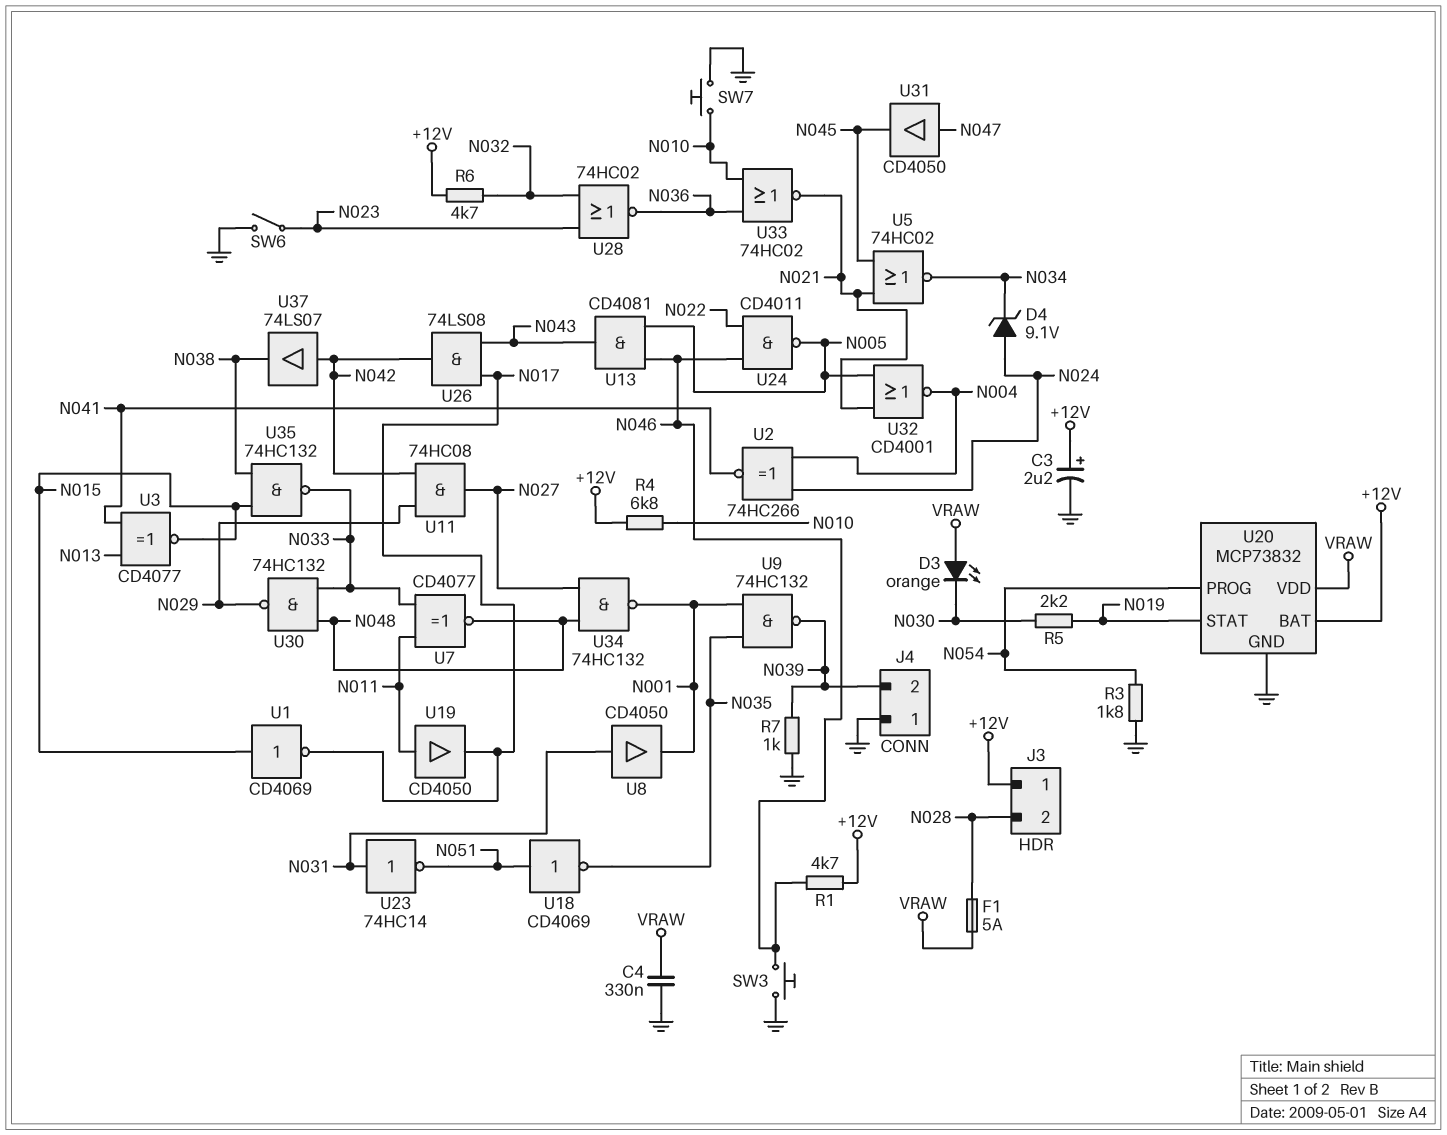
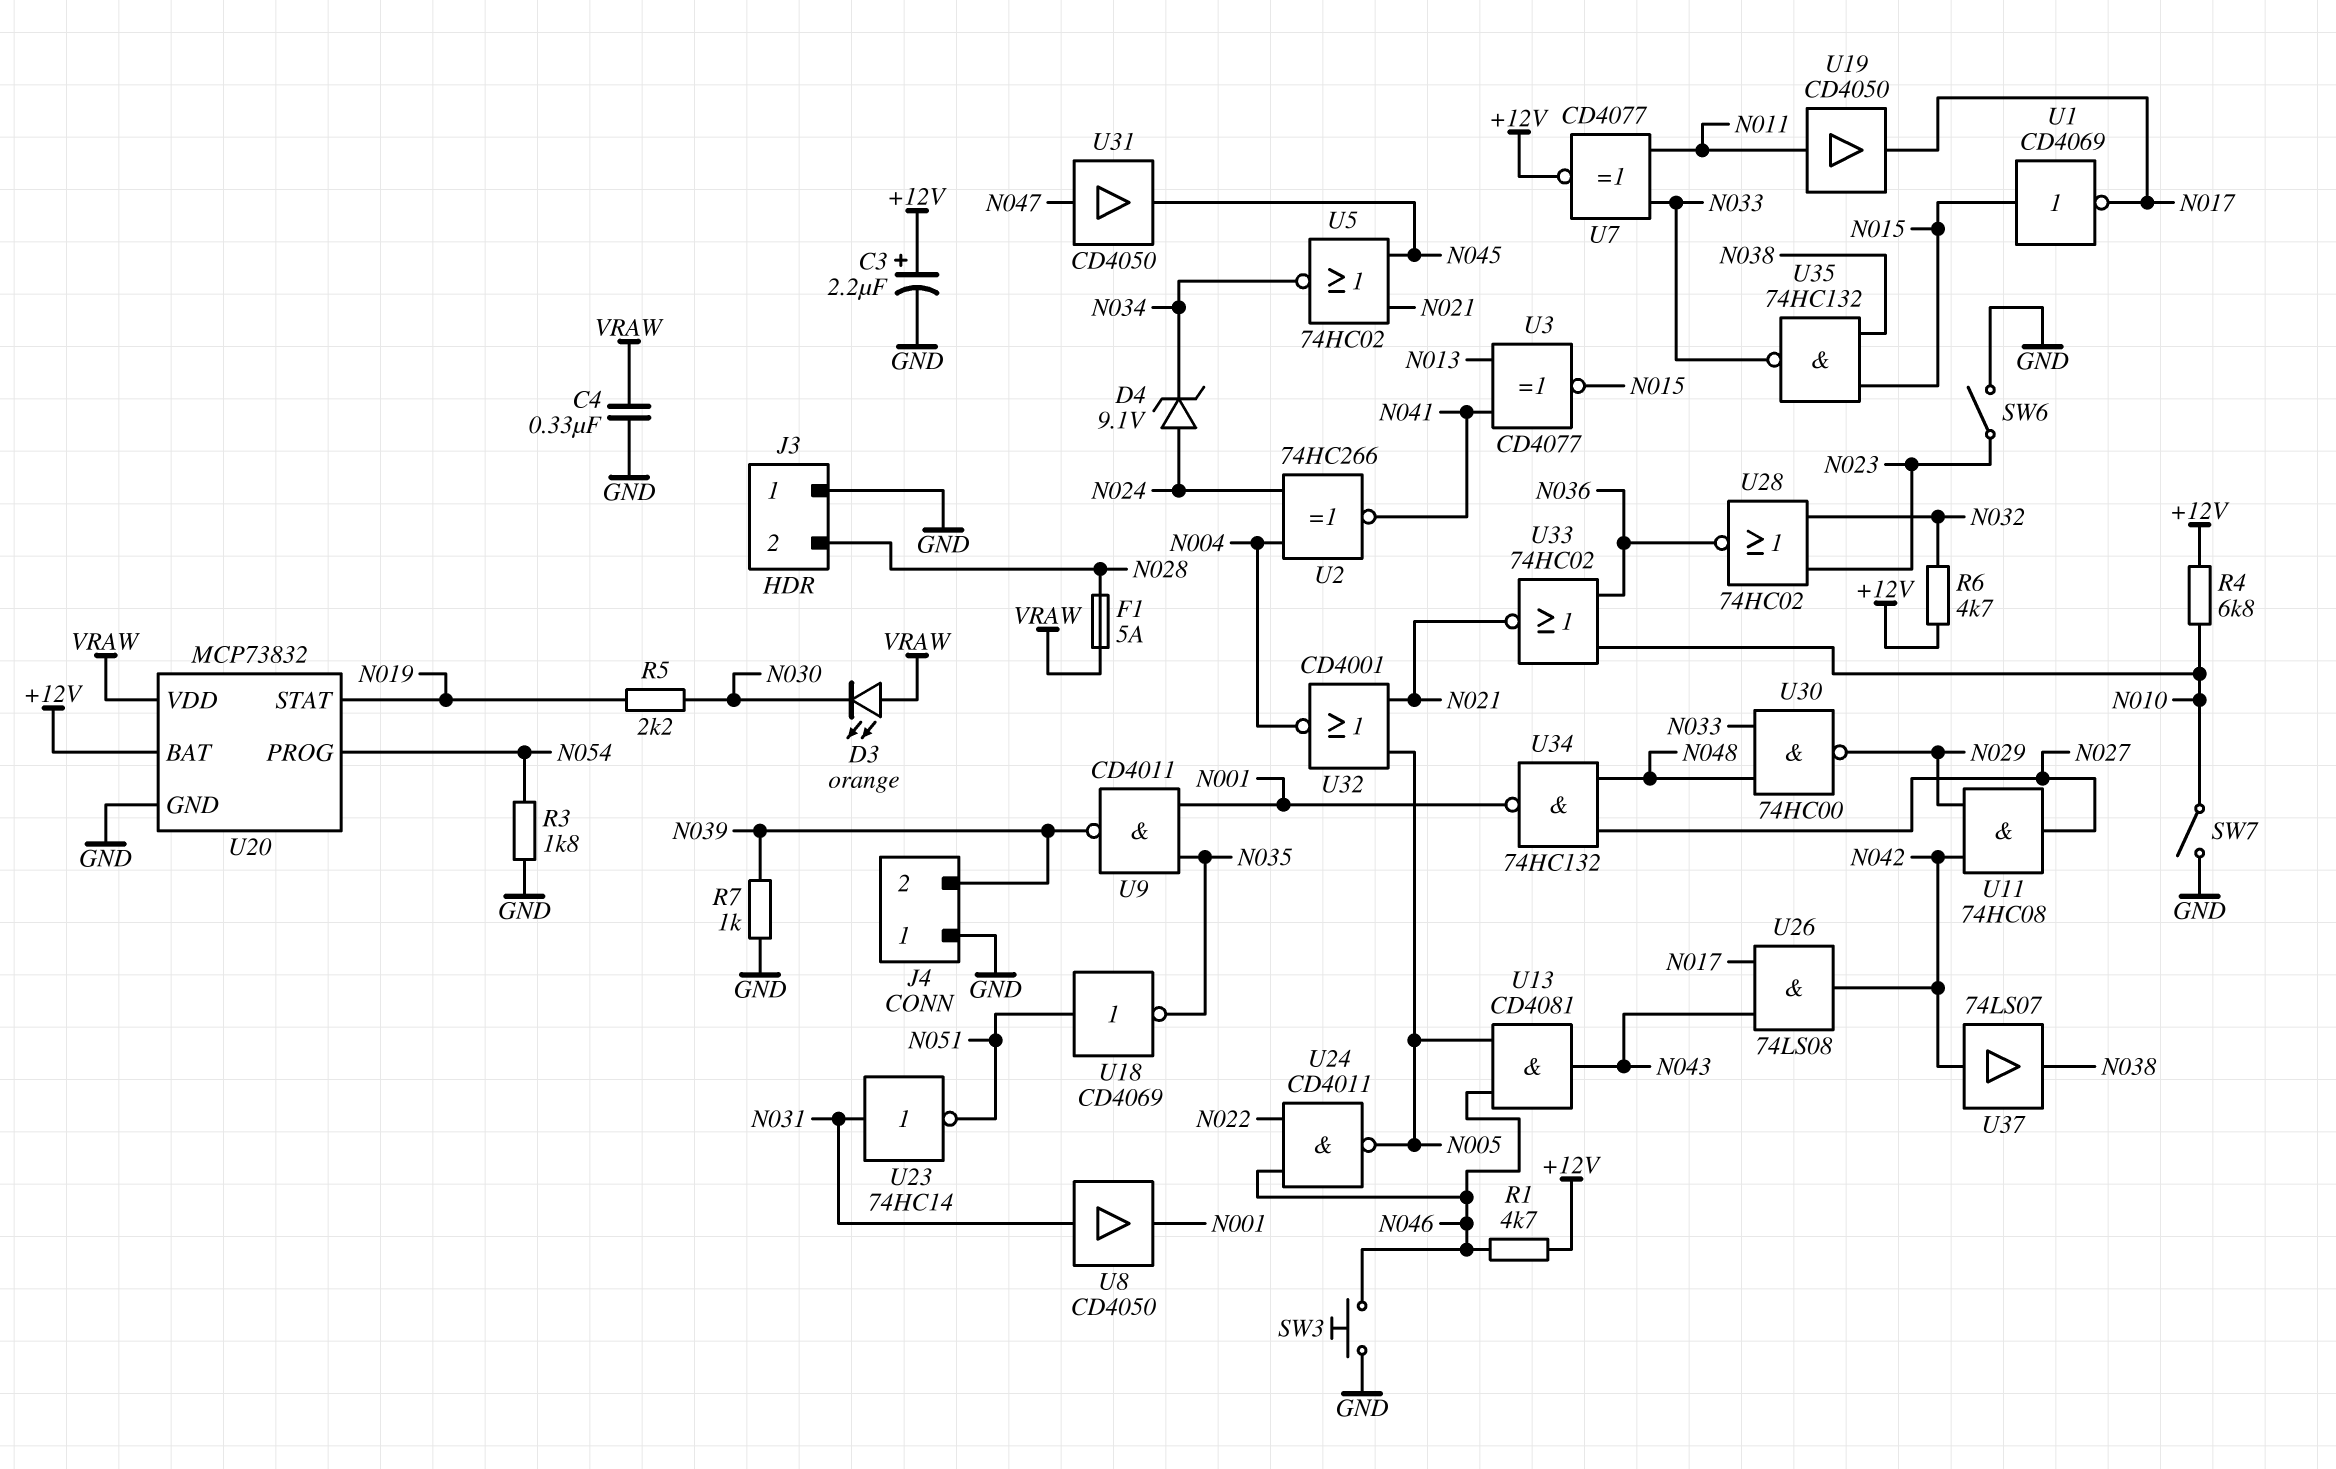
J3 pin 1: +12V -> GND
SW7: button (GND, N010) -> switch (GND, N010)
U7: XNOR CD4077 (in N011, in N033, out N048) -> XNOR CD4077 (in N011, in N033, out +12V)
U9: NAND 74HC132 (in N001, in N035, out N039) -> NAND CD4011 (in N001, in N035, out N039)
U30: NAND 74HC132 (in N033, in N048, out N029) -> NAND 74HC00 (in N033, in N048, out N029)

